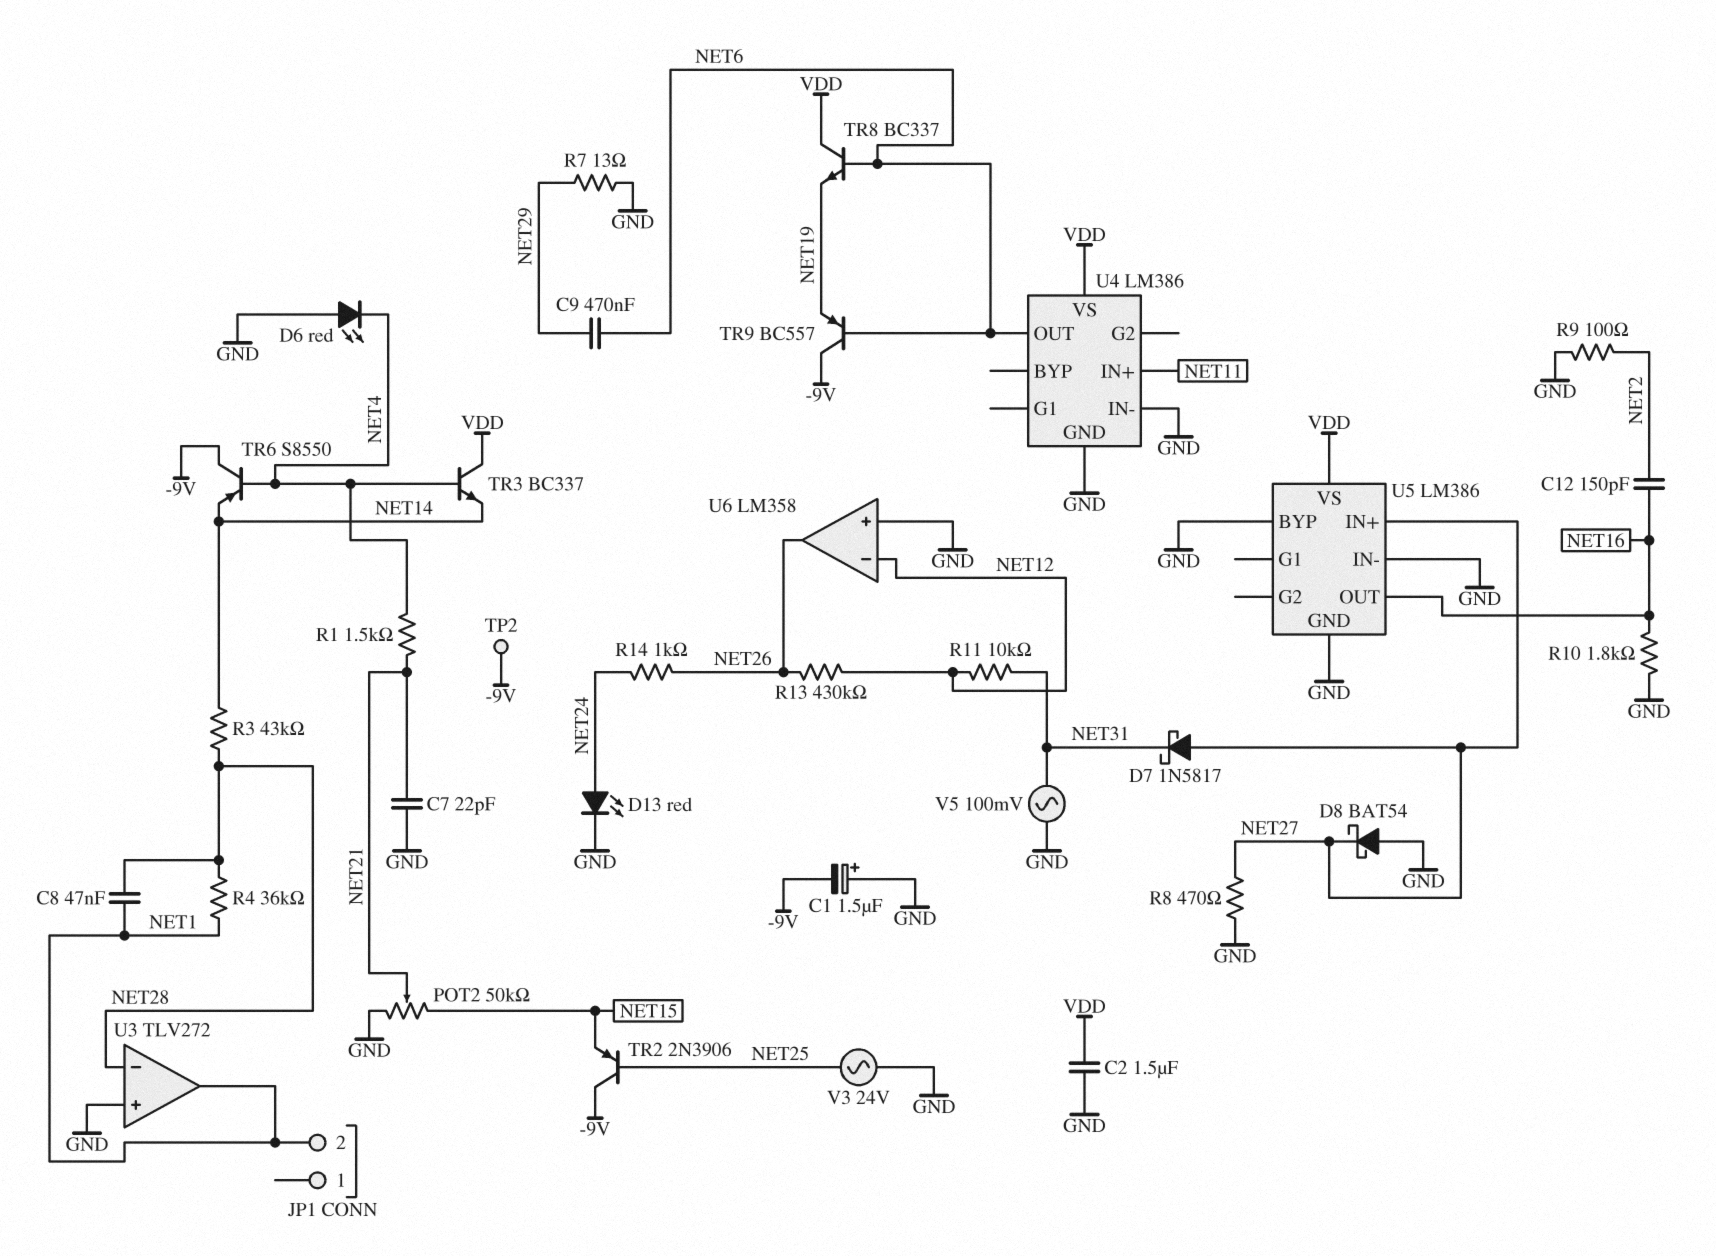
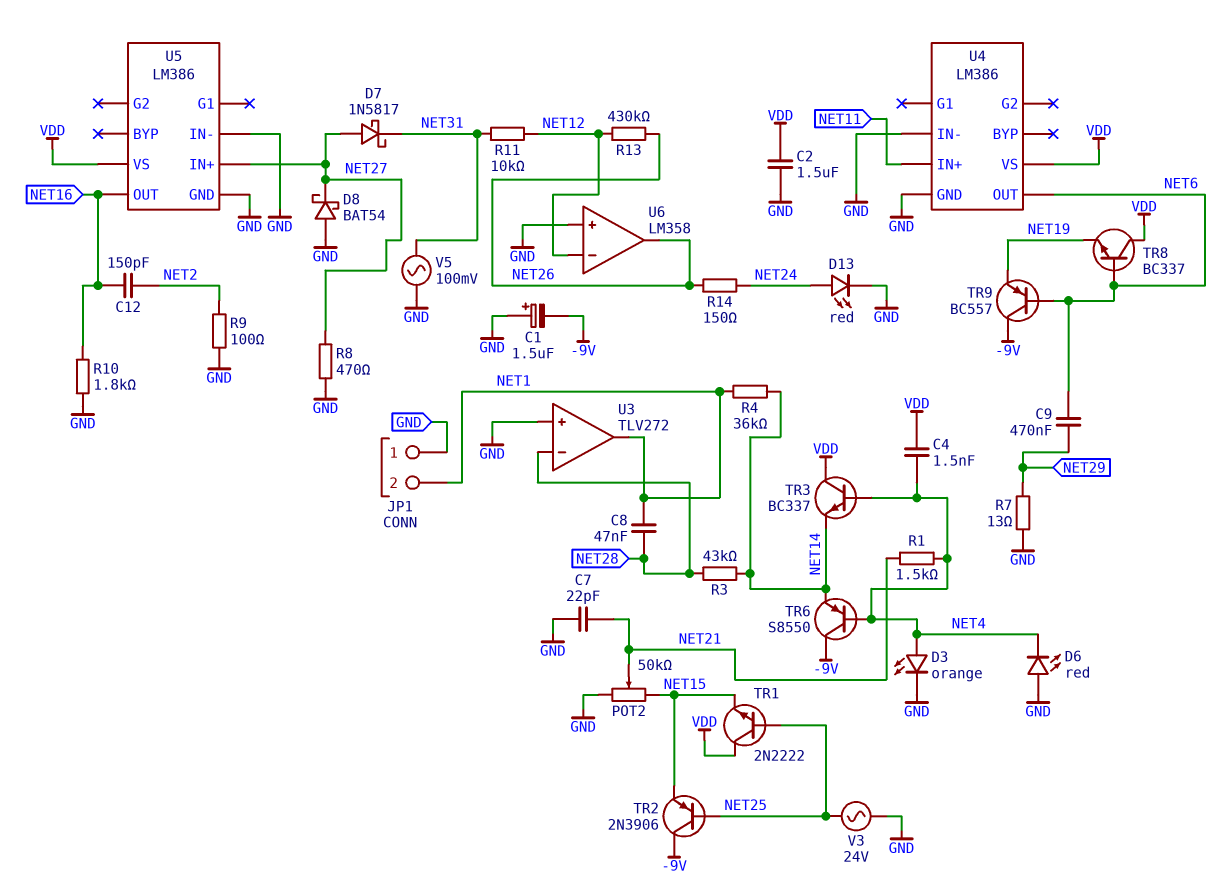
C4: none -> 1.5nF (NET4, VDD)
D3: none -> LED orange (A NET4, K GND)
JP1 pin 1: none -> GND
R4: 36k (NET1, NET28) -> 36k (NET1, NET14)
R14: 1k (NET24, NET26) -> 150 (NET24, NET26)
TP2: test point (-9V) -> none
TR1: none -> NPN 2N2222 (B NET25, C VDD, E NET15)
U5 pin BYP: GND -> none

